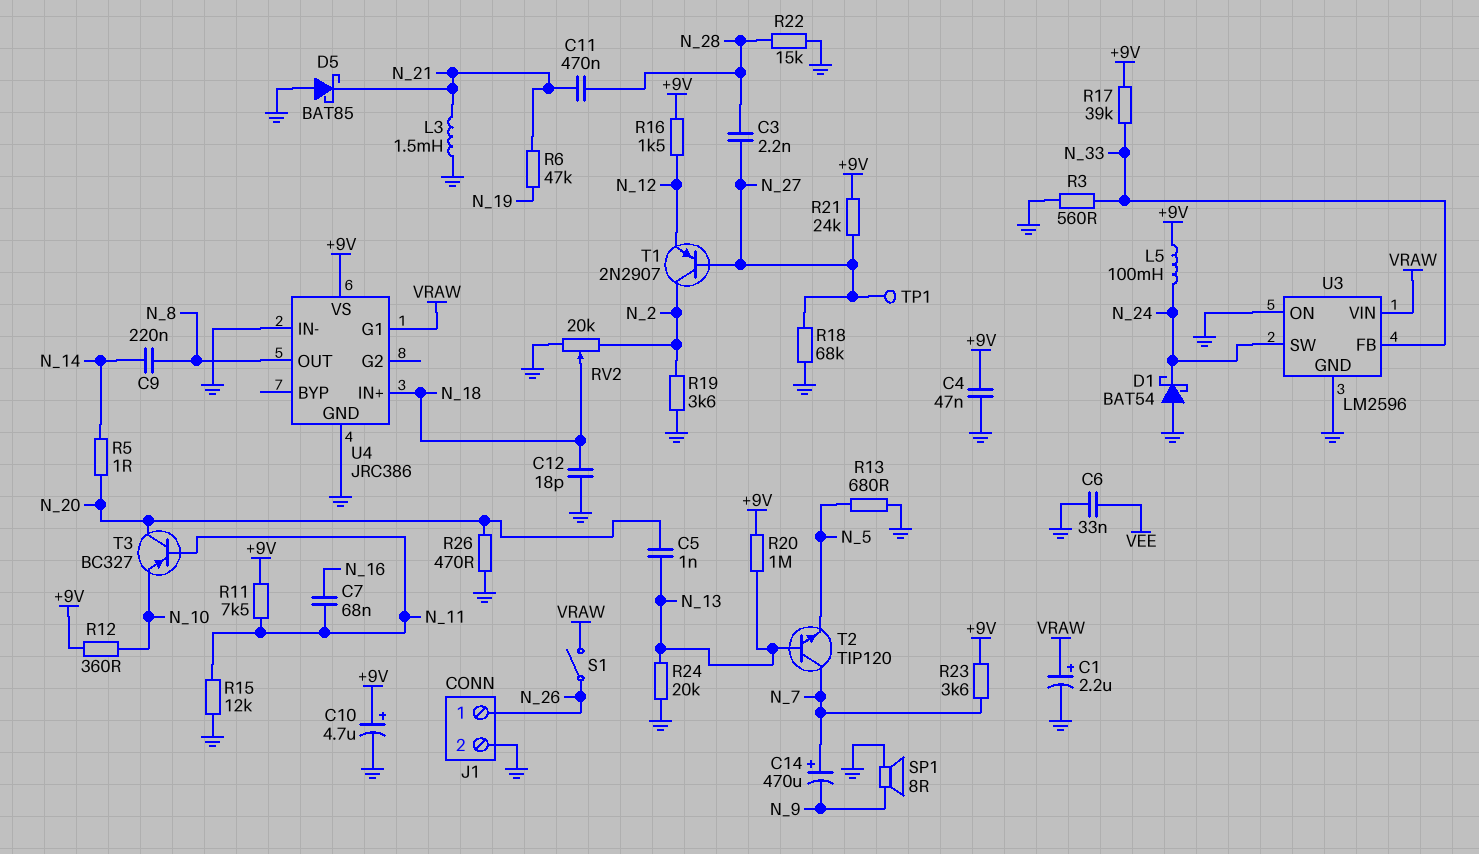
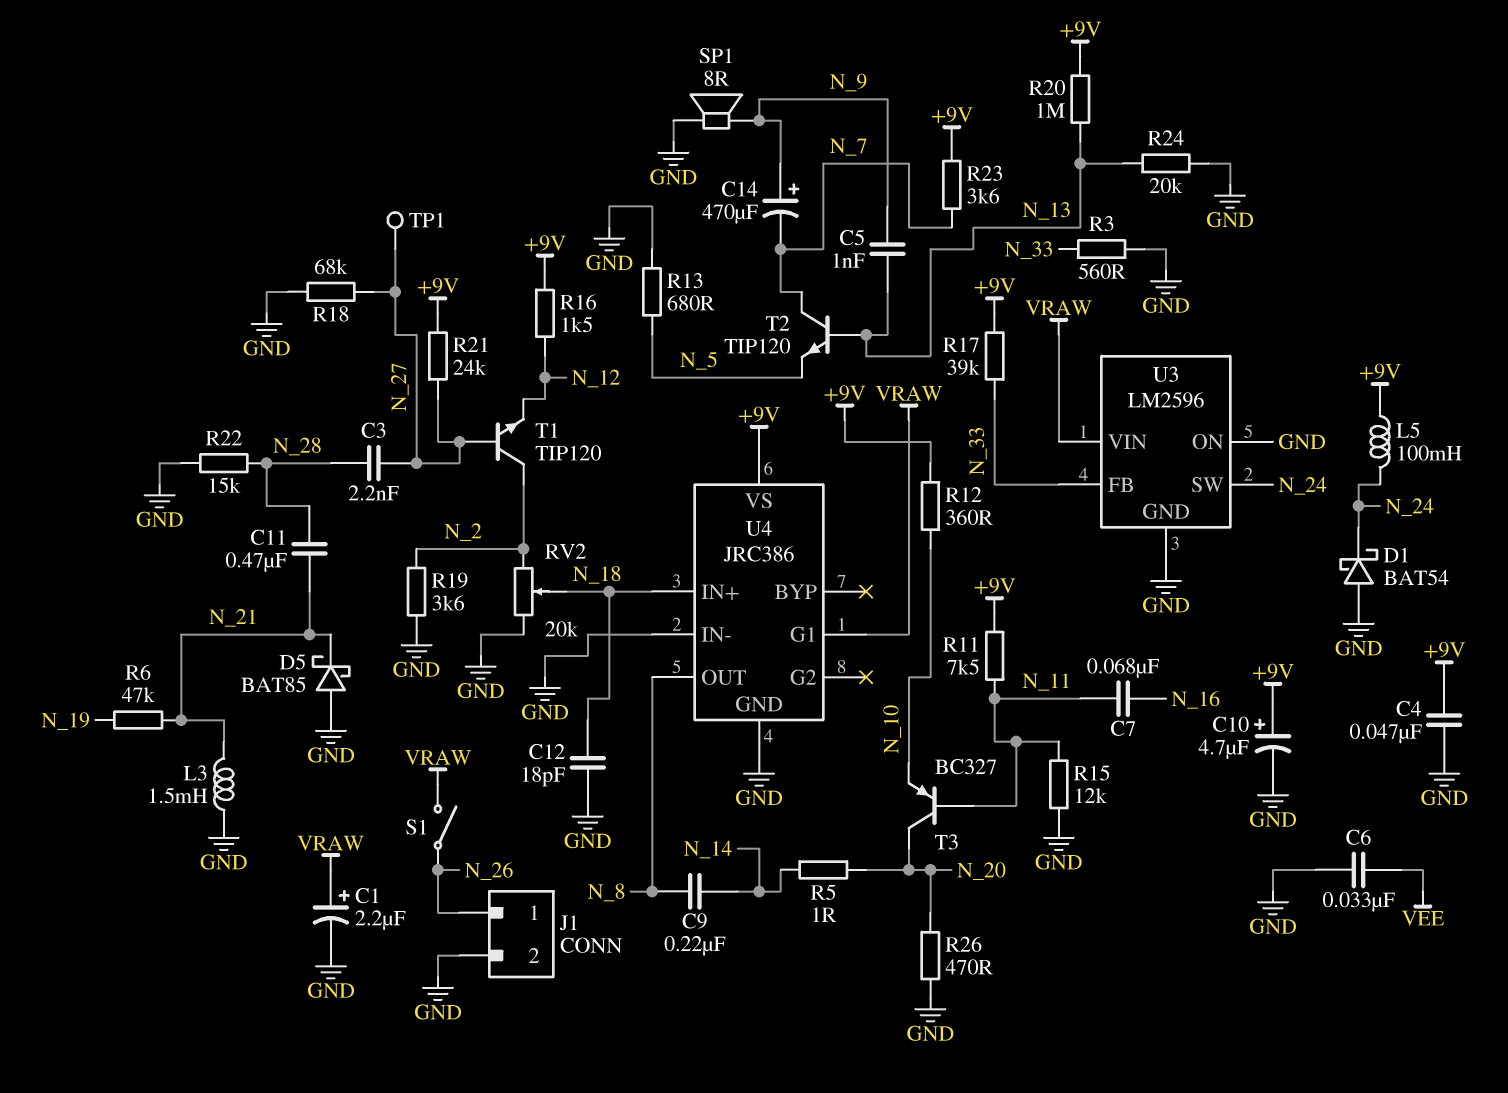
C5: 1nF (N_13, N_20) -> 1nF (N_9, N_13)
C14: 470uF (plus N_7, minus N_9) -> 470uF (plus N_9, minus N_7)
T1: PNP 2N2907 (B N_27, C N_2, E N_12) -> NPN TIP120 (B N_27, C N_2, E N_12)

